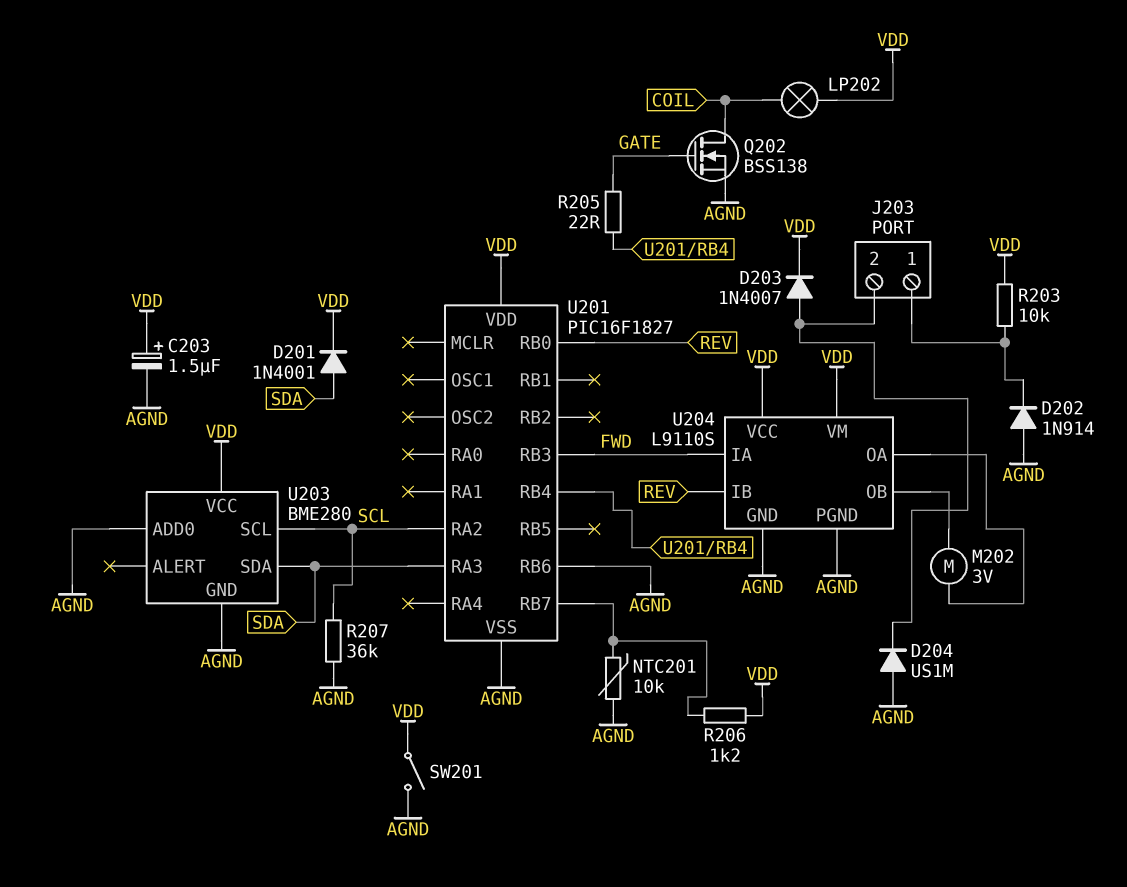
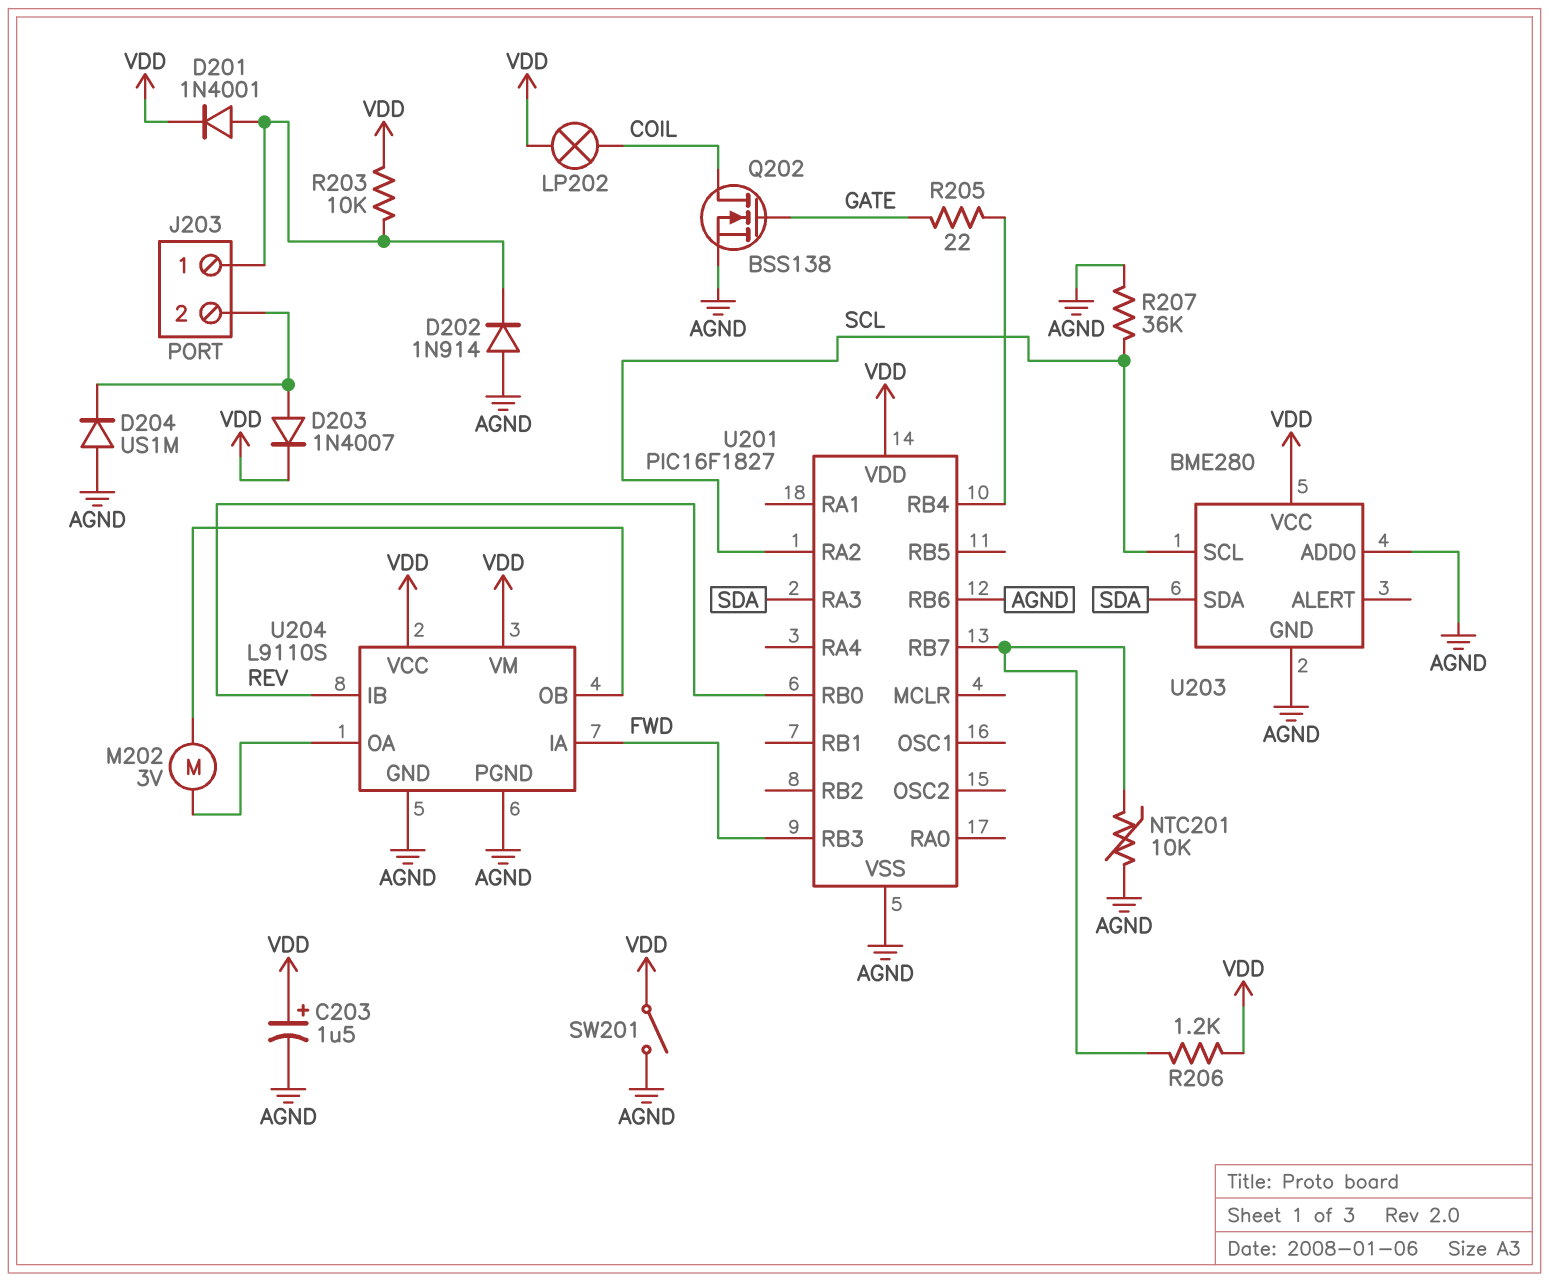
D201: diode 1N4001 (A SDA, K VDD) -> diode 1N4001 (A J203/1, K VDD)

